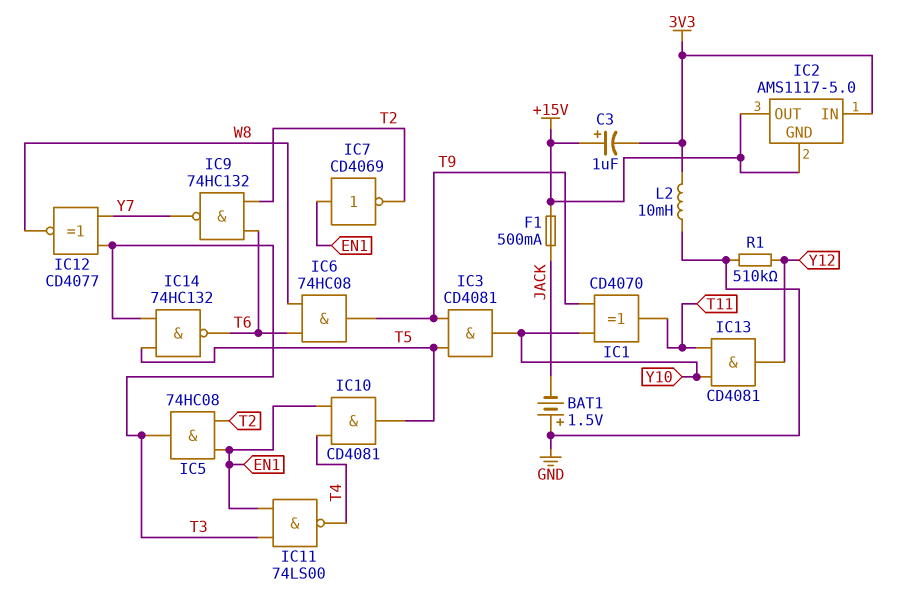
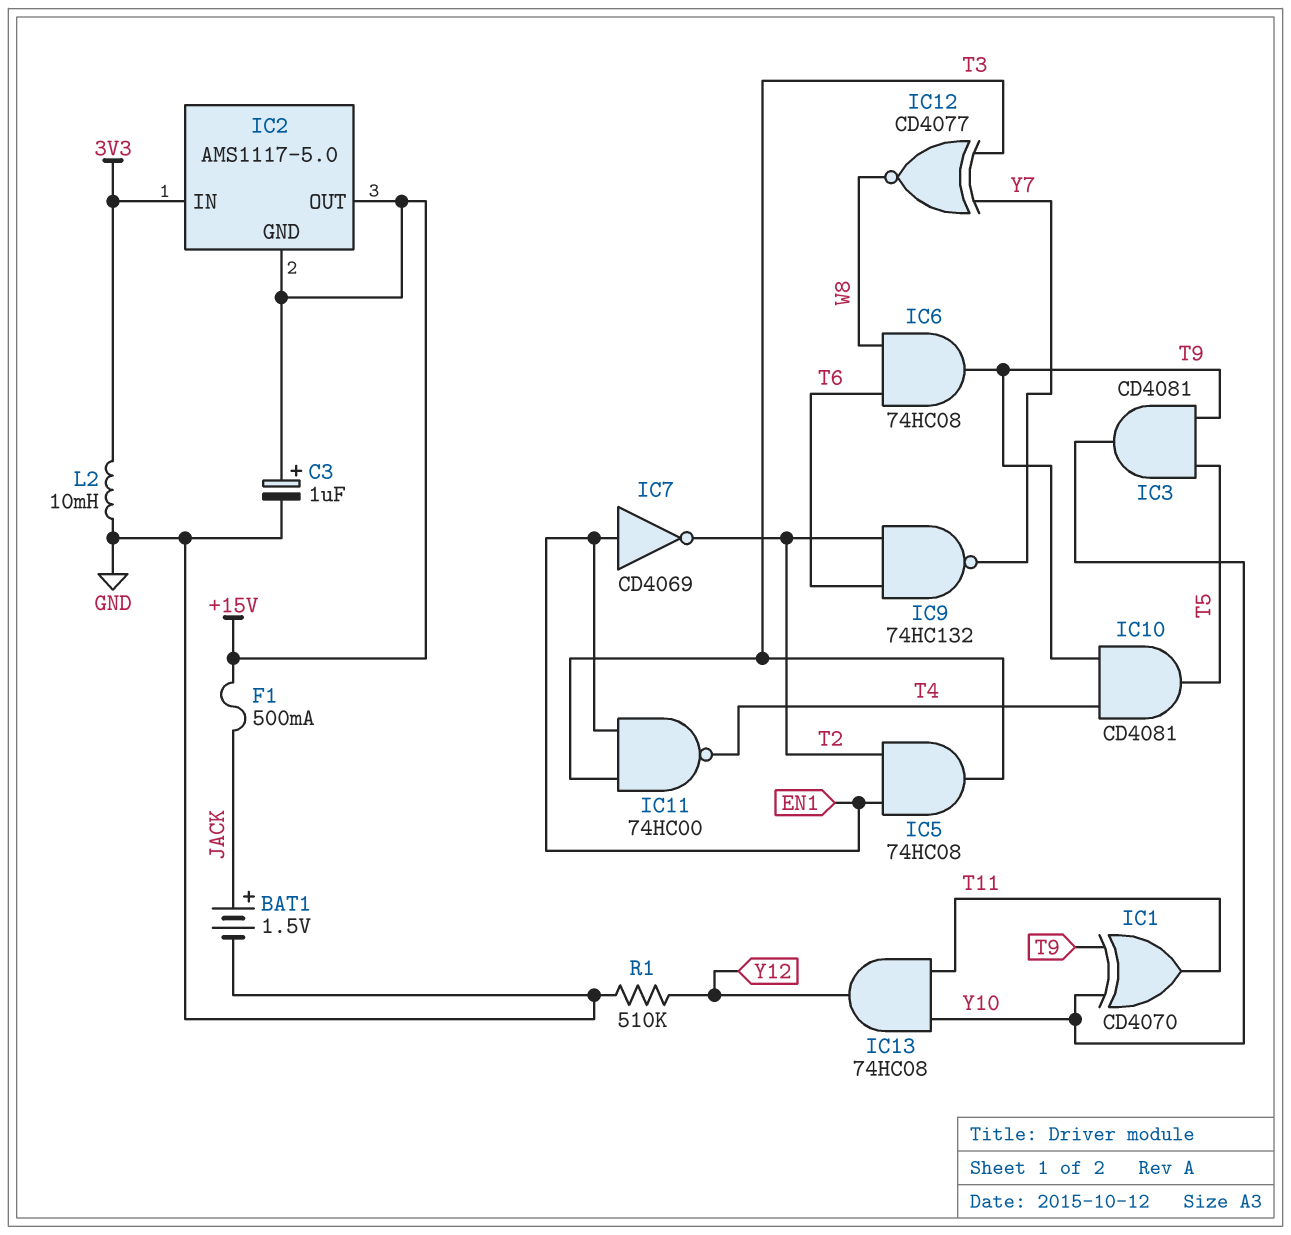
BAT1: 1.5V (plus GND, minus JACK) -> 1.5V (plus JACK, minus GND)
C3: 1uF (plus +15V, minus 3V3) -> 1uF (plus +15V, minus GND)
IC10: AND CD4081 (in EN1, in T4, out T5) -> AND CD4081 (in T4, in T9, out T5)
IC11: NAND 74LS00 (in EN1, in T3, out T4) -> NAND 74HC00 (in EN1, in T3, out T4)
IC13: AND CD4081 (in T11, in Y10, out Y12) -> AND 74HC08 (in T11, in Y10, out Y12)
IC14: NAND 74HC132 (in T3, in T5, out T6) -> none

